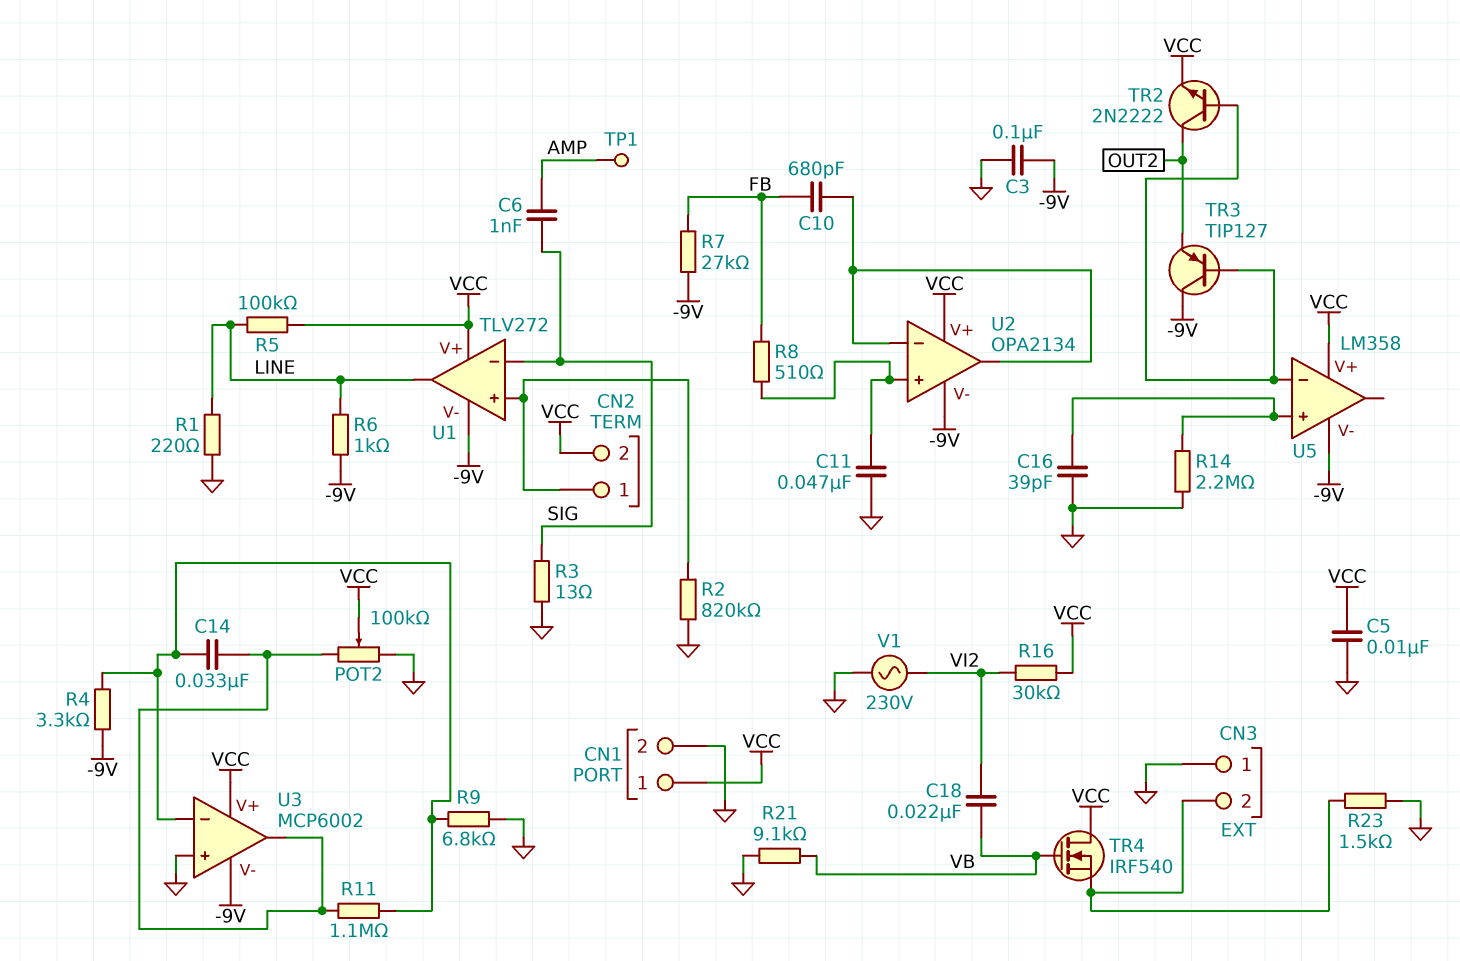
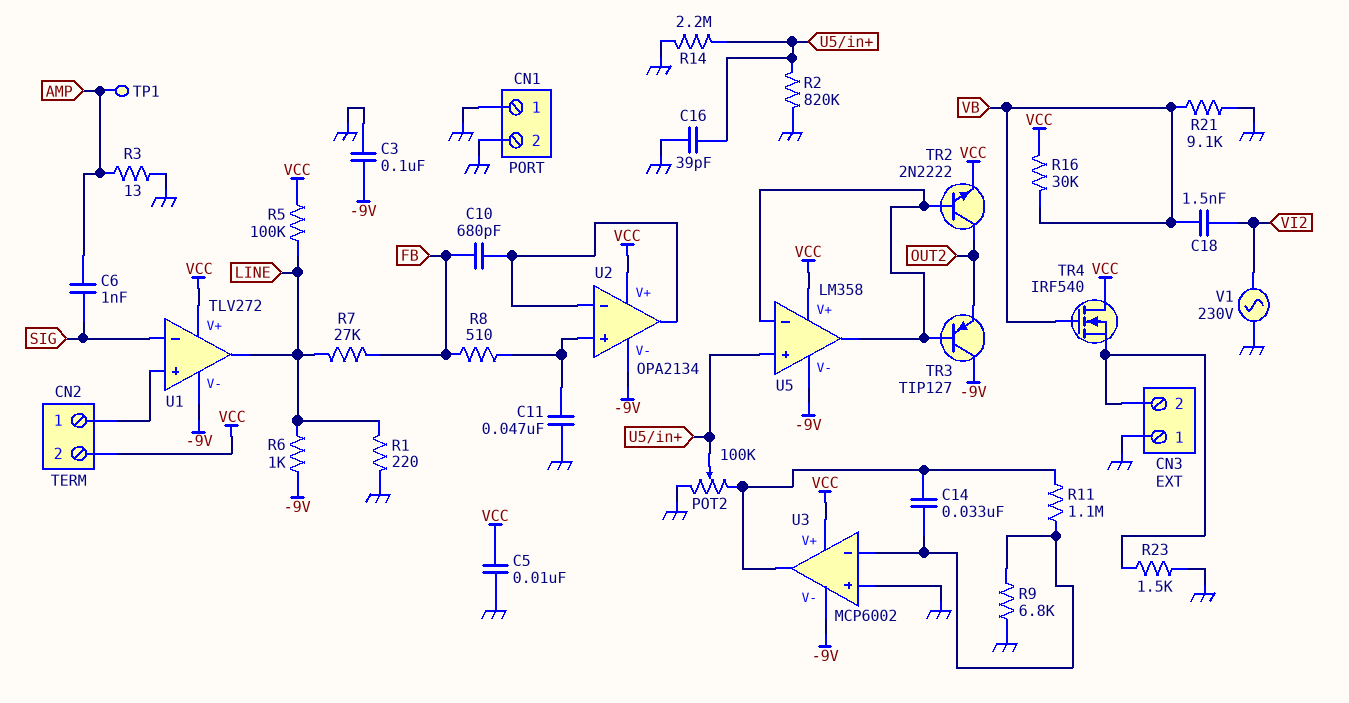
C18: 22nF (VB, VI2) -> 1.5nF (VB, VI2)
CN1 pin 1: VCC -> GND
POT2: 100k (GND, U3/out, wiper VCC) -> 100k (GND, U3/out, wiper U5/in+)
R2: 820k (CN2/1, GND) -> 820k (GND, U5/in+)
R3: 13 (GND, SIG) -> 13 (AMP, GND)
R4: 3.3k (-9V, U3/in-) -> none
R7: 27k (-9V, FB) -> 27k (FB, LINE)
R16: 30k (VCC, VI2) -> 30k (VB, VCC)
U5 pin out: none -> U5/in-

